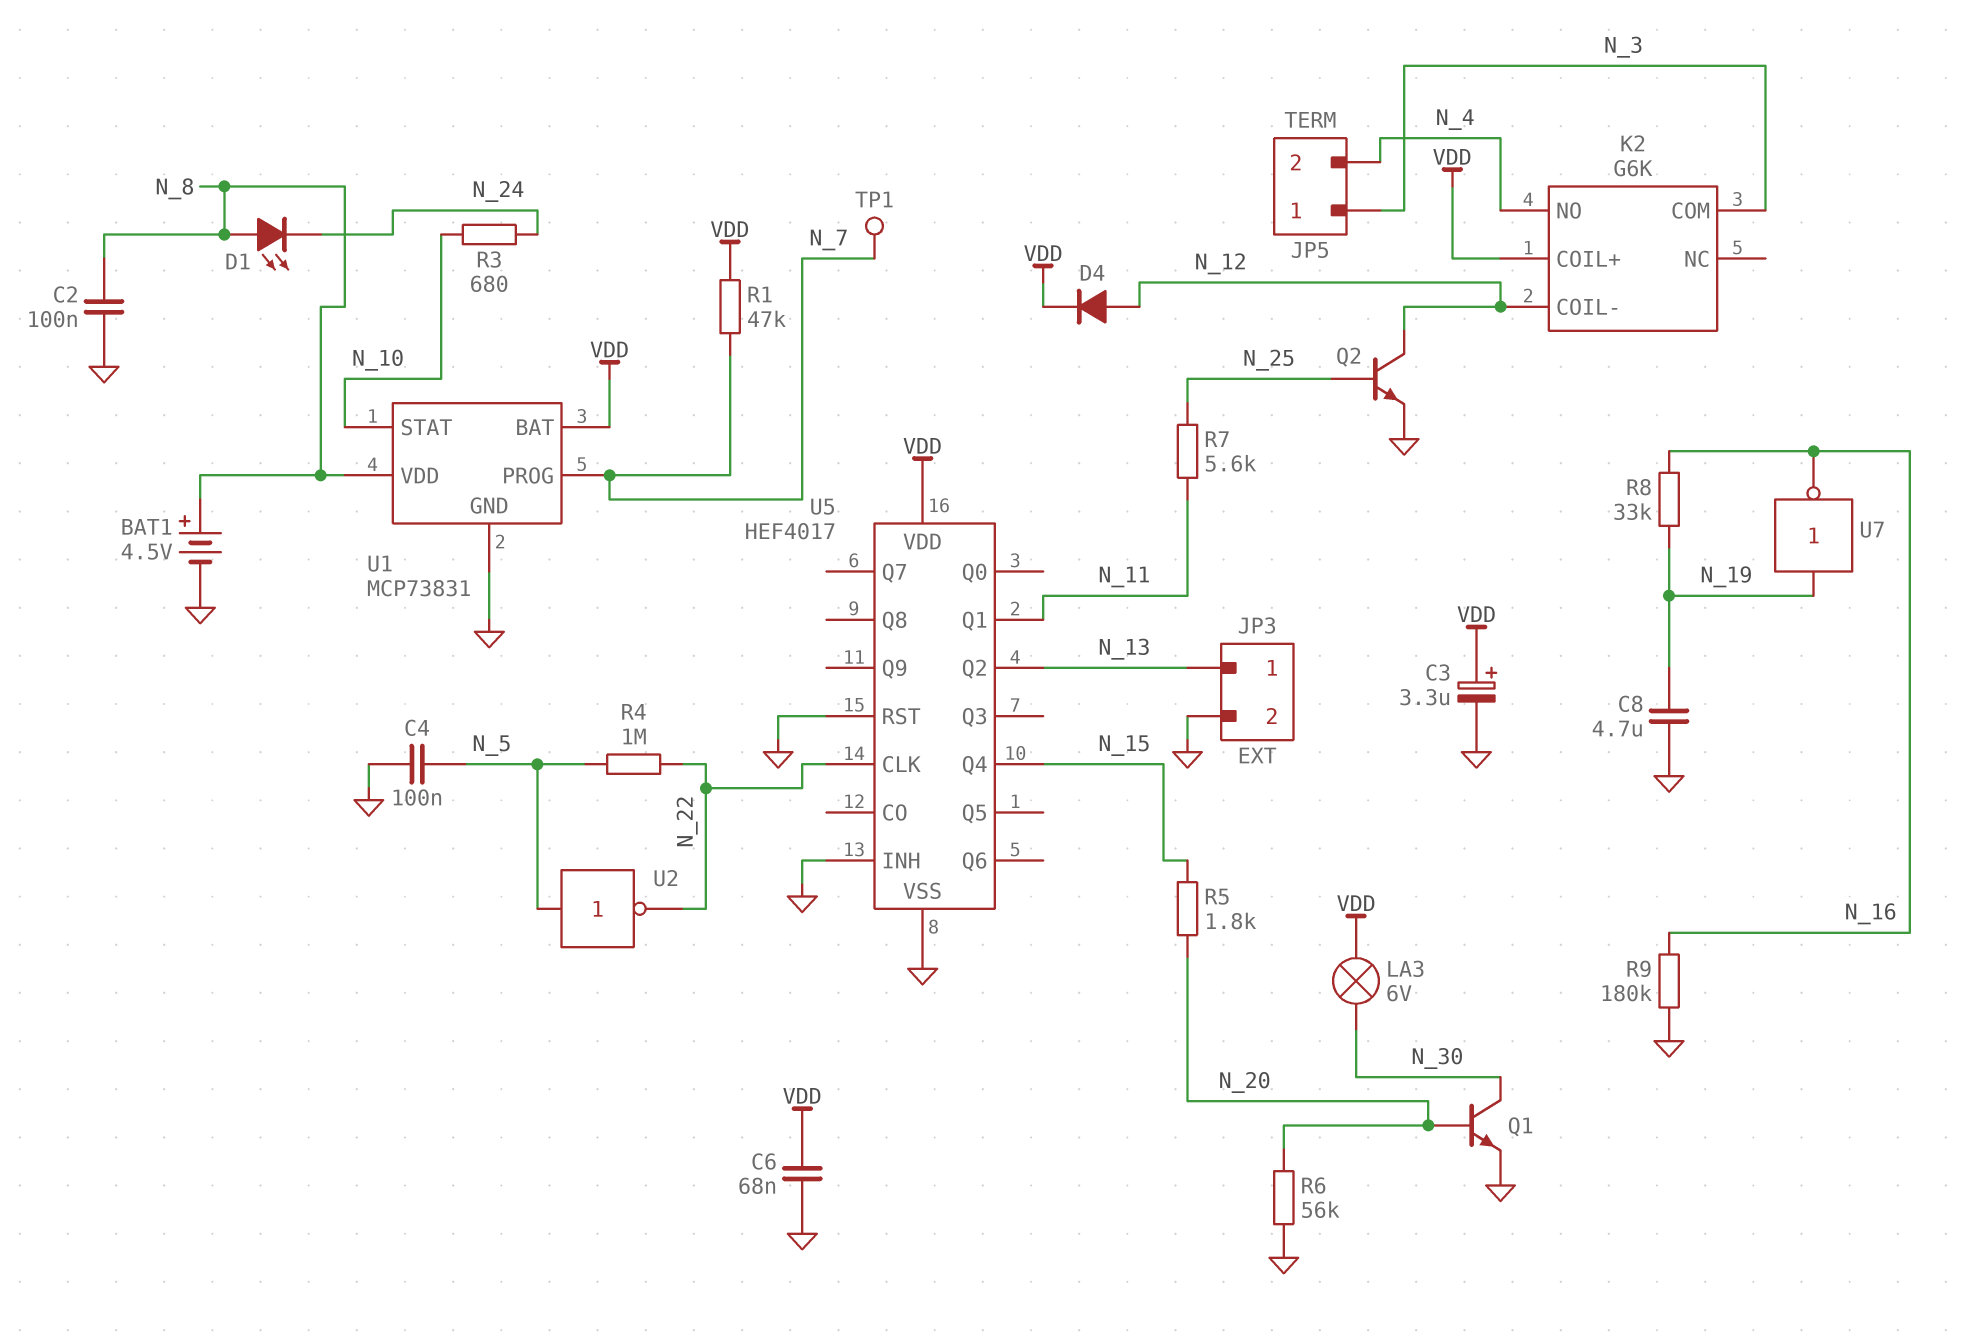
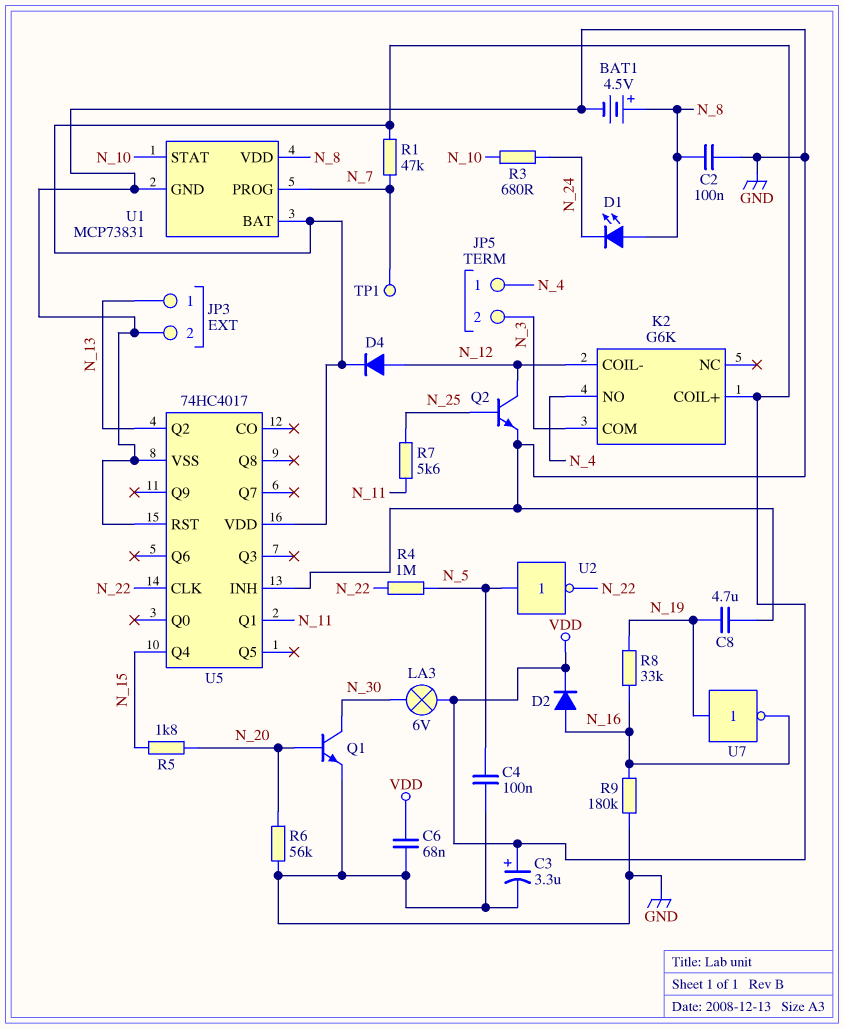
D2: none -> diode (A N_16, K VDD)
JP5 pin 1: N_3 -> N_4
JP5 pin 2: N_4 -> N_3
U5: HEF4017 -> 74HC4017

